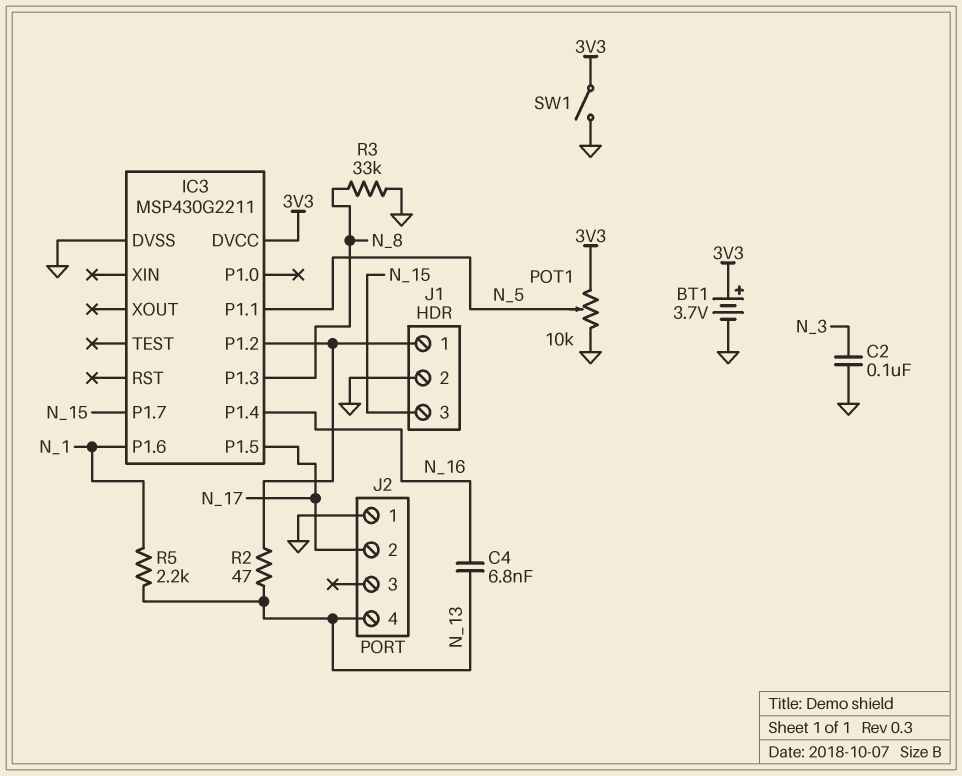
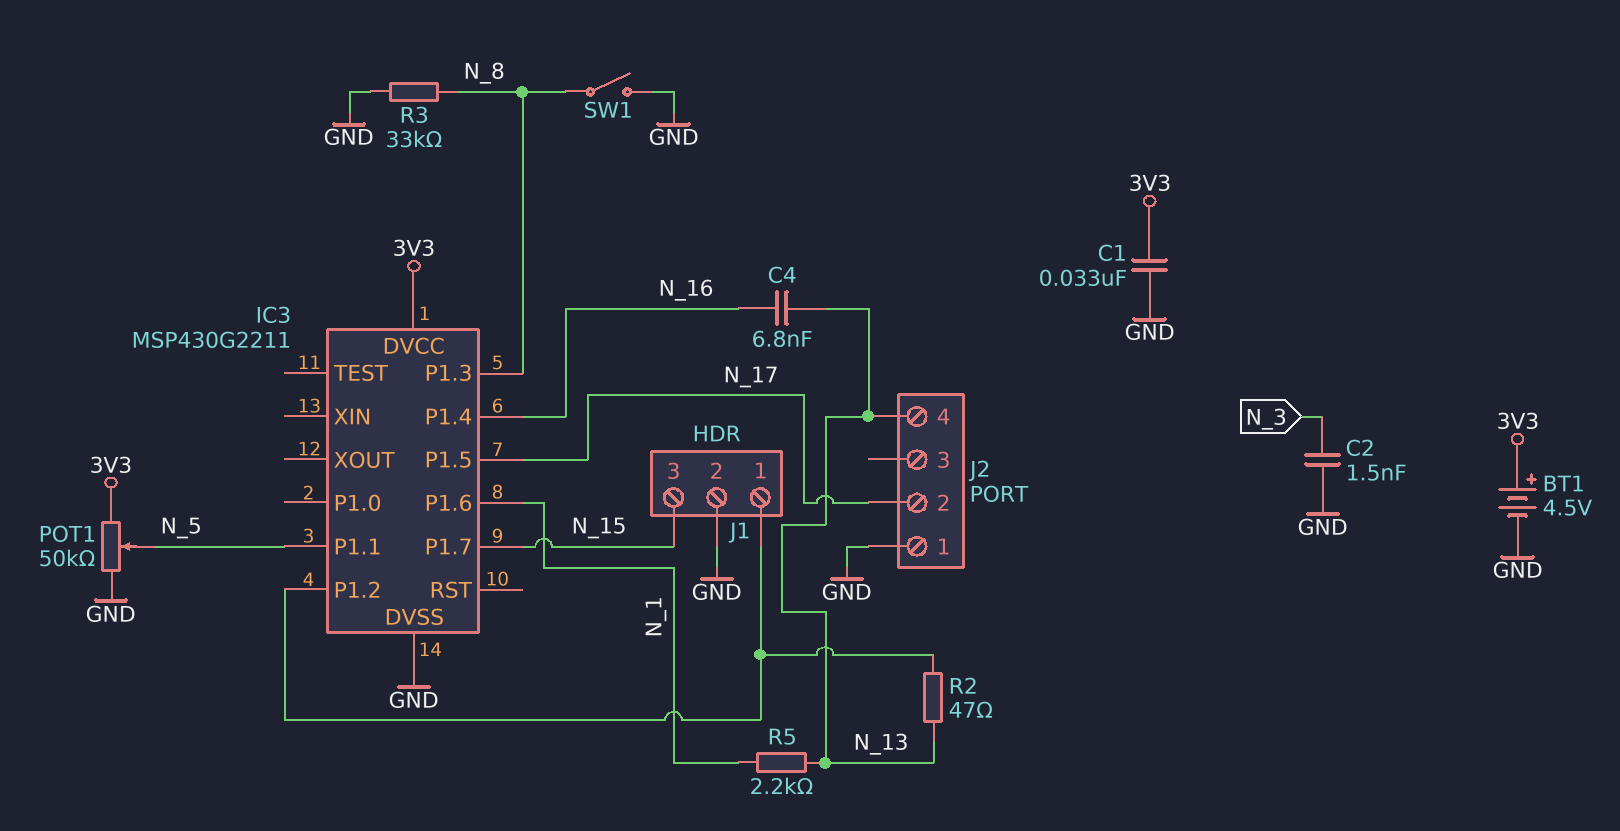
BT1: 3.7V (plus 3V3, minus GND) -> 4.5V (plus 3V3, minus GND)
C1: none -> 33nF (3V3, GND)
C2: 100nF (GND, N_3) -> 1.5nF (GND, N_3)
POT1: 10k (3V3, GND, wiper N_5) -> 50k (3V3, GND, wiper N_5)
SW1: switch (3V3, GND) -> switch (GND, N_8)

